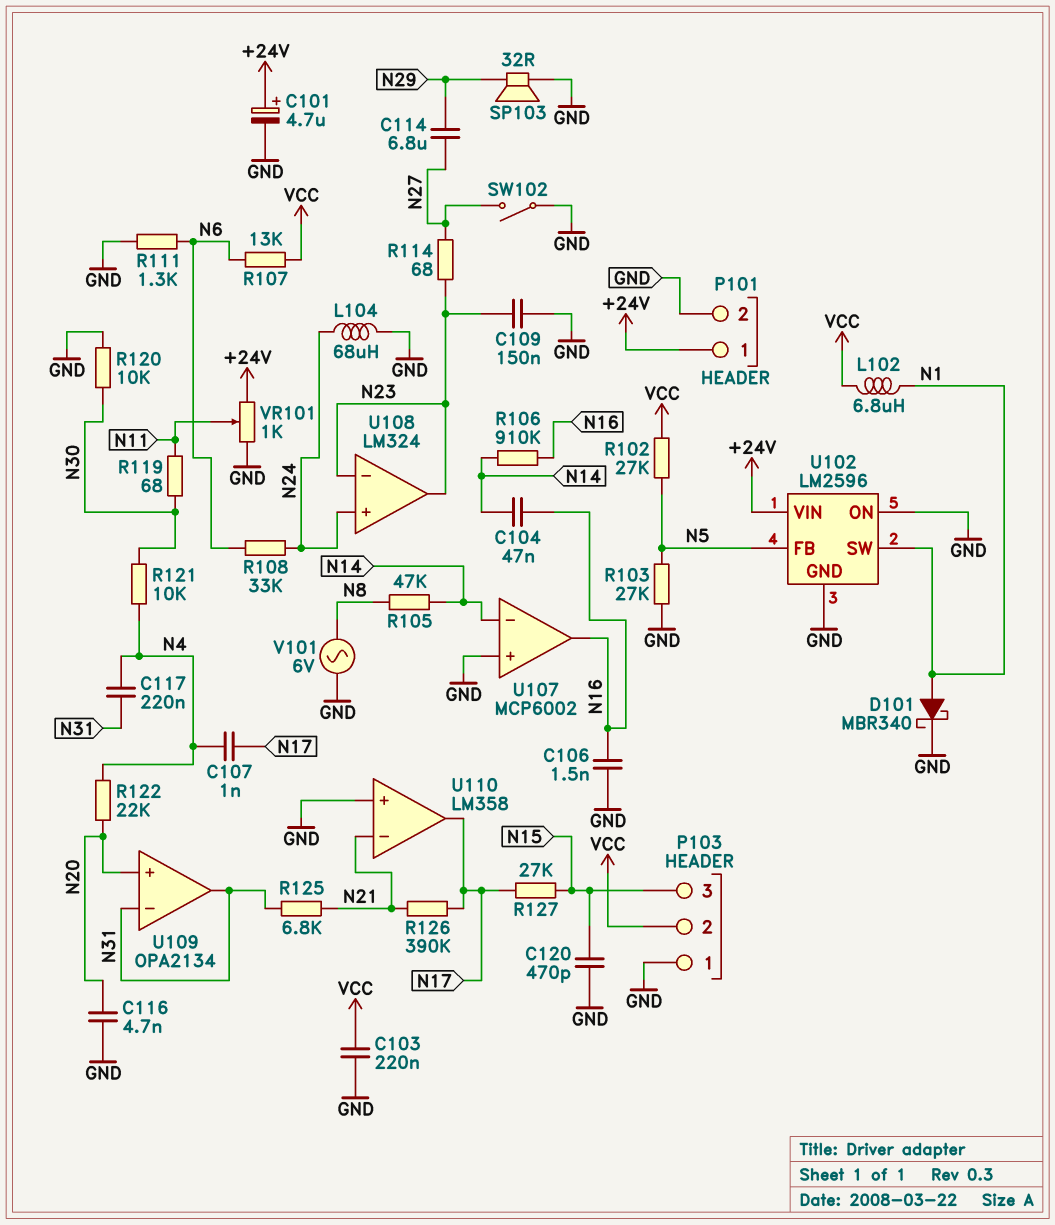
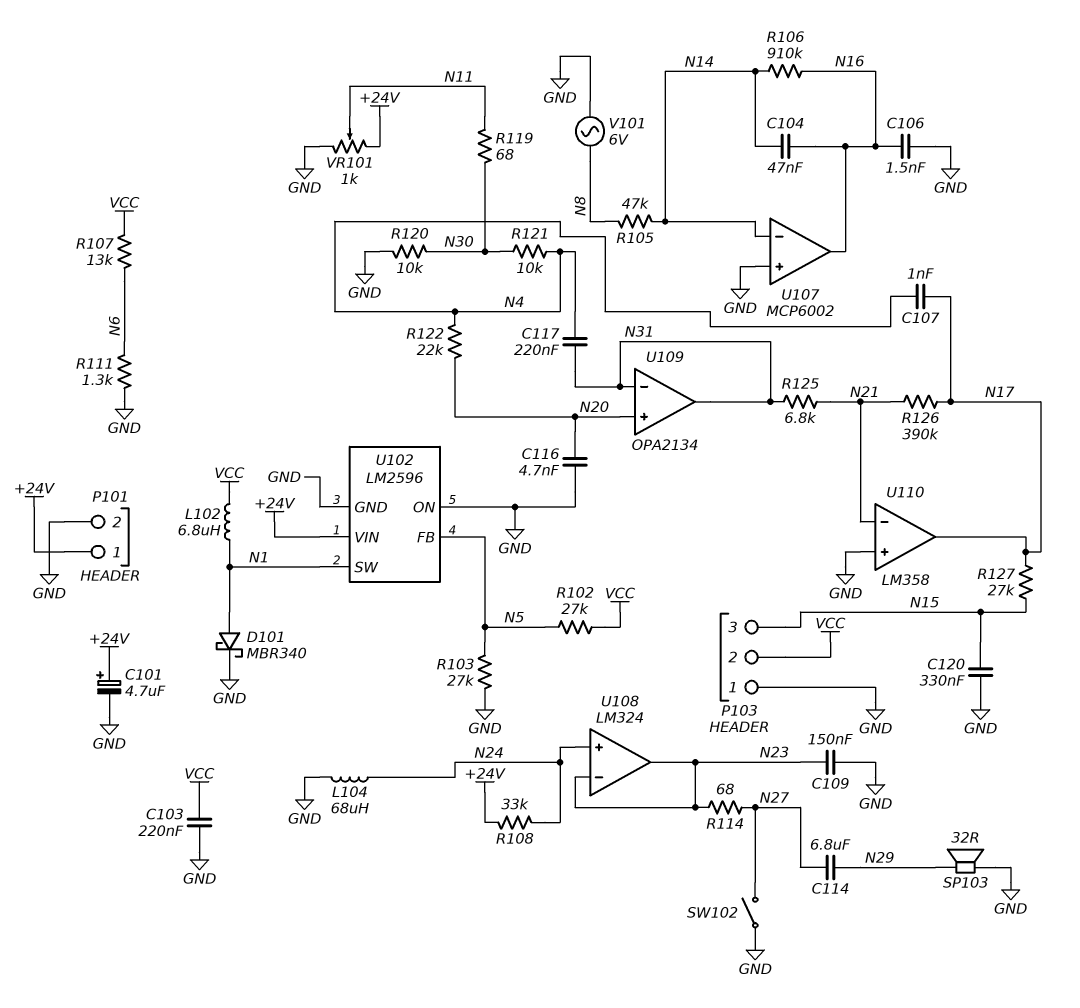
C120: 470pF (GND, N15) -> 330nF (GND, N15)
R108: 33k (N6, N24) -> 33k (+24V, N24)

